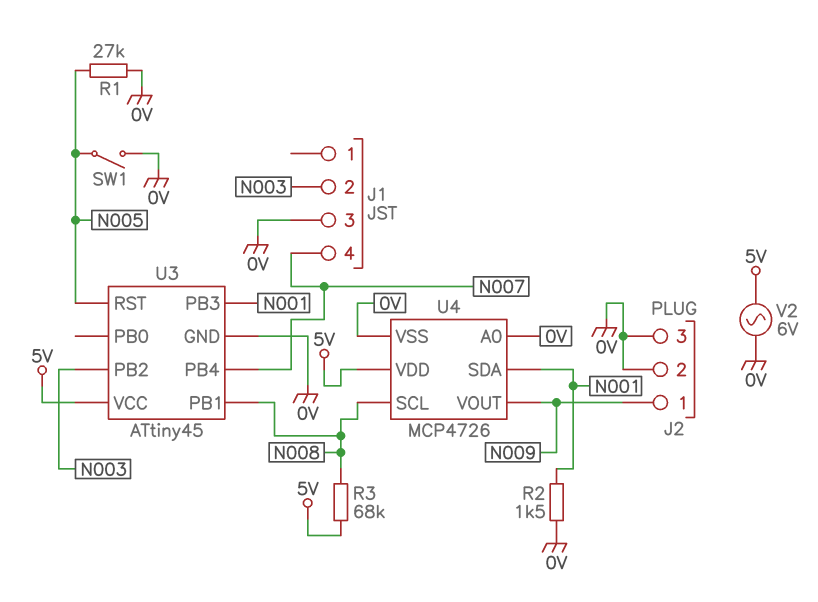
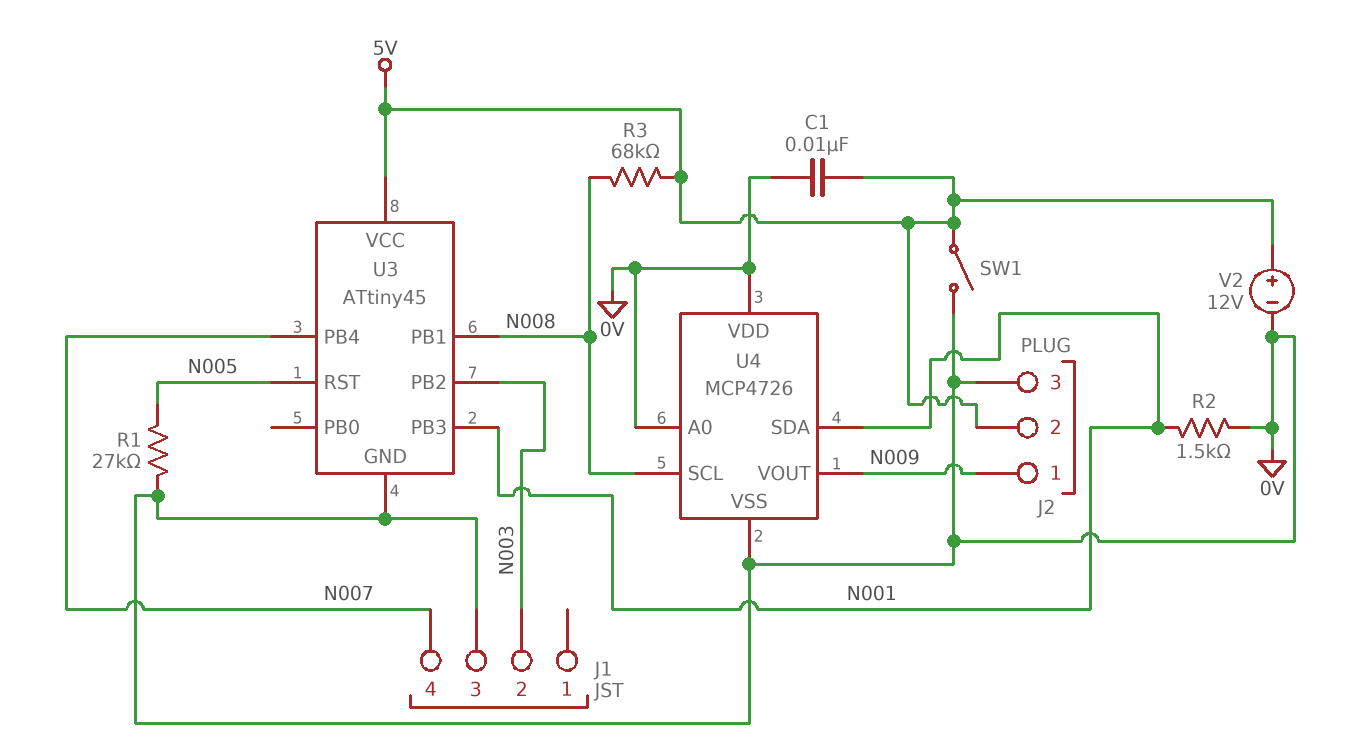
C1: none -> 10nF (0V, 5V)
J2 pin 2: 0V -> 5V
SW1: switch (0V, N005) -> switch (0V, 5V)
U4 pin VDD: 5V -> 0V
V2: AC 6V (0V, 5V) -> 12V (plus 5V, minus 0V)

